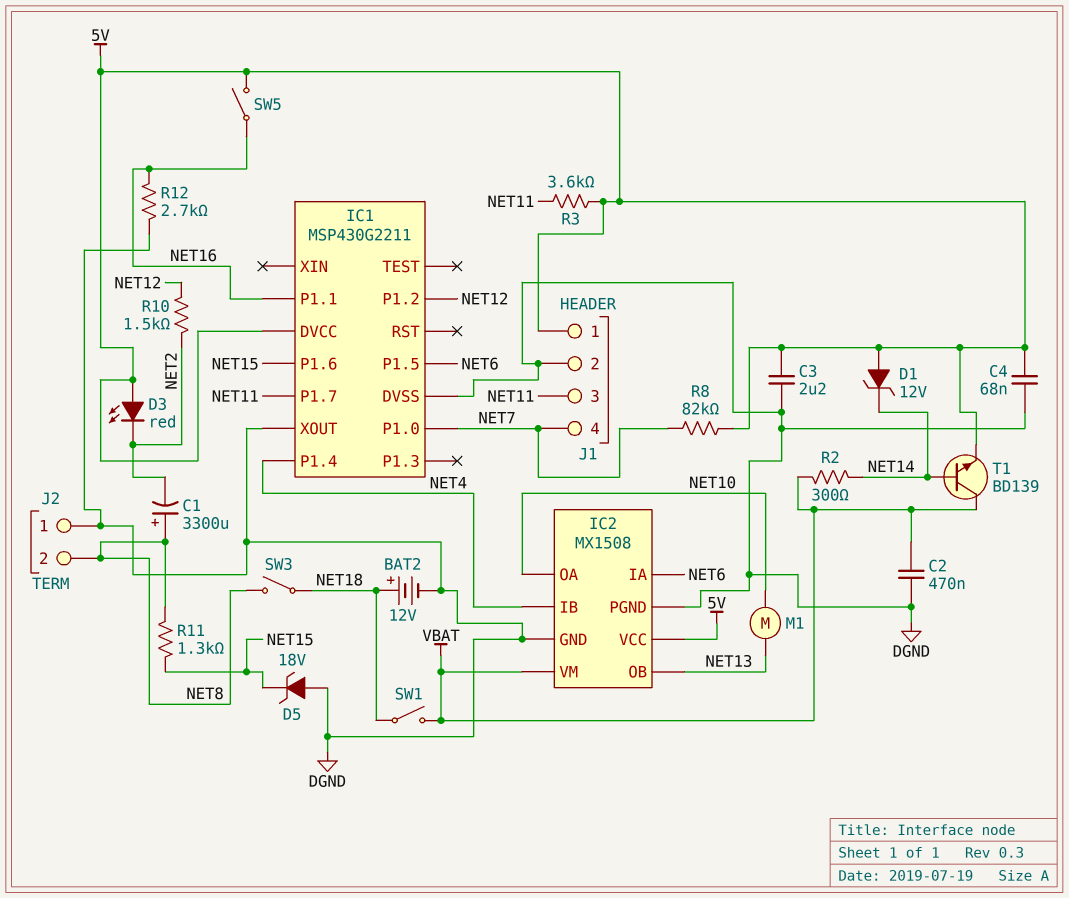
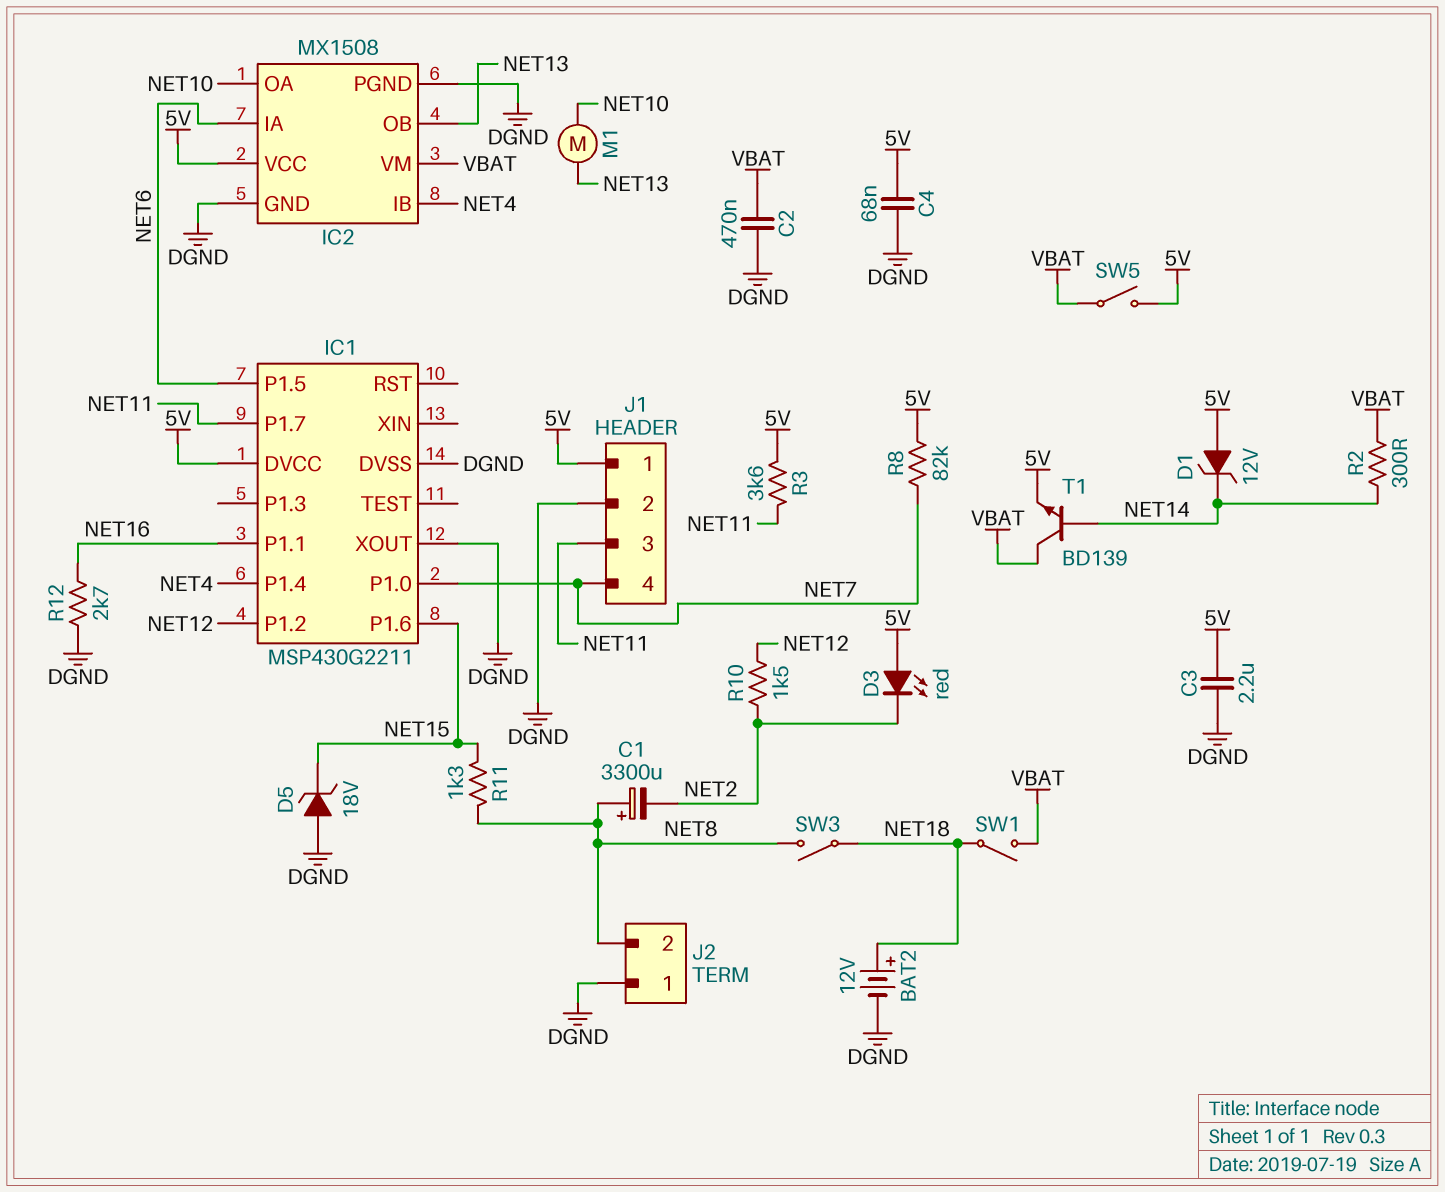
SW5: switch (5V, NET16) -> switch (5V, VBAT)

